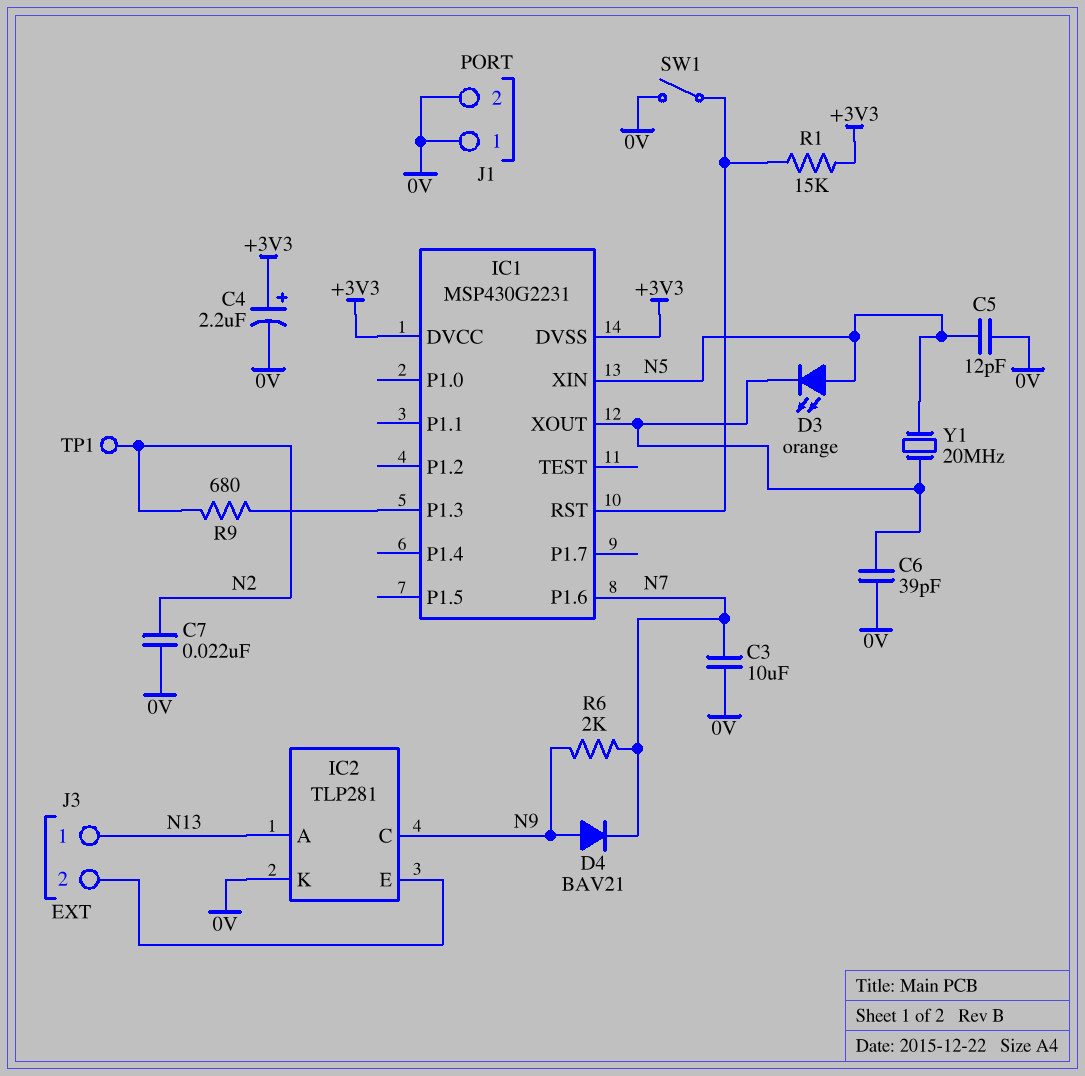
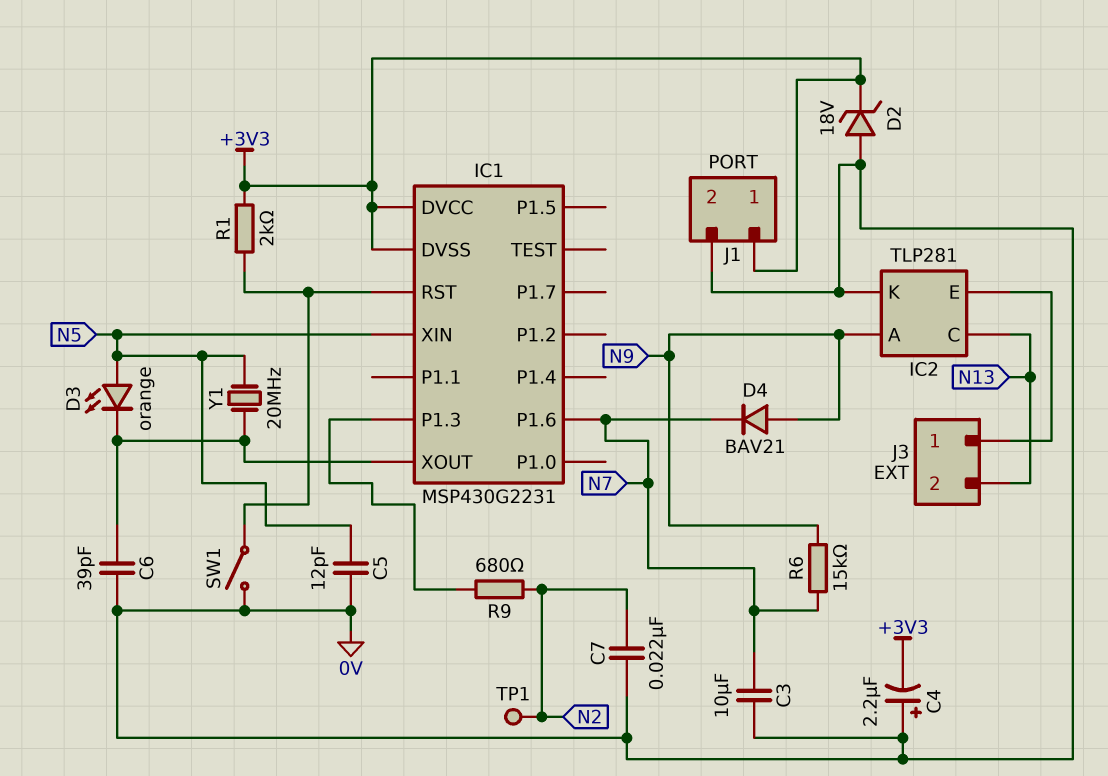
C4: 2.2uF (plus +3V3, minus 0V) -> 2.2uF (plus 0V, minus +3V3)
D2: none -> zener 18V (A 0V, K +3V3)
IC2 pin A: N13 -> N9
IC2 pin C: N9 -> N13
J1 pin 1: 0V -> +3V3
J3 pin 1: N13 -> IC2/E
J3 pin 2: IC2/E -> N13
R1: 15k (+3V3, IC1/RST) -> 2k (+3V3, IC1/RST)
R6: 2k (N7, N9) -> 15k (N7, N9)

